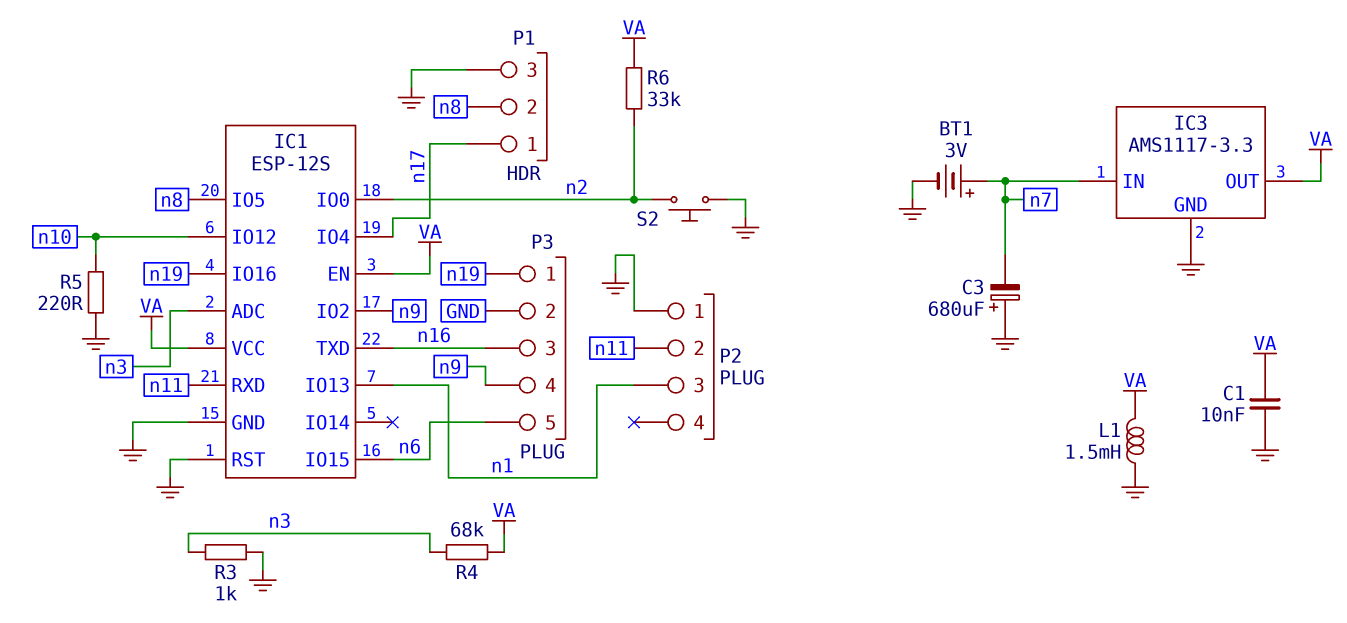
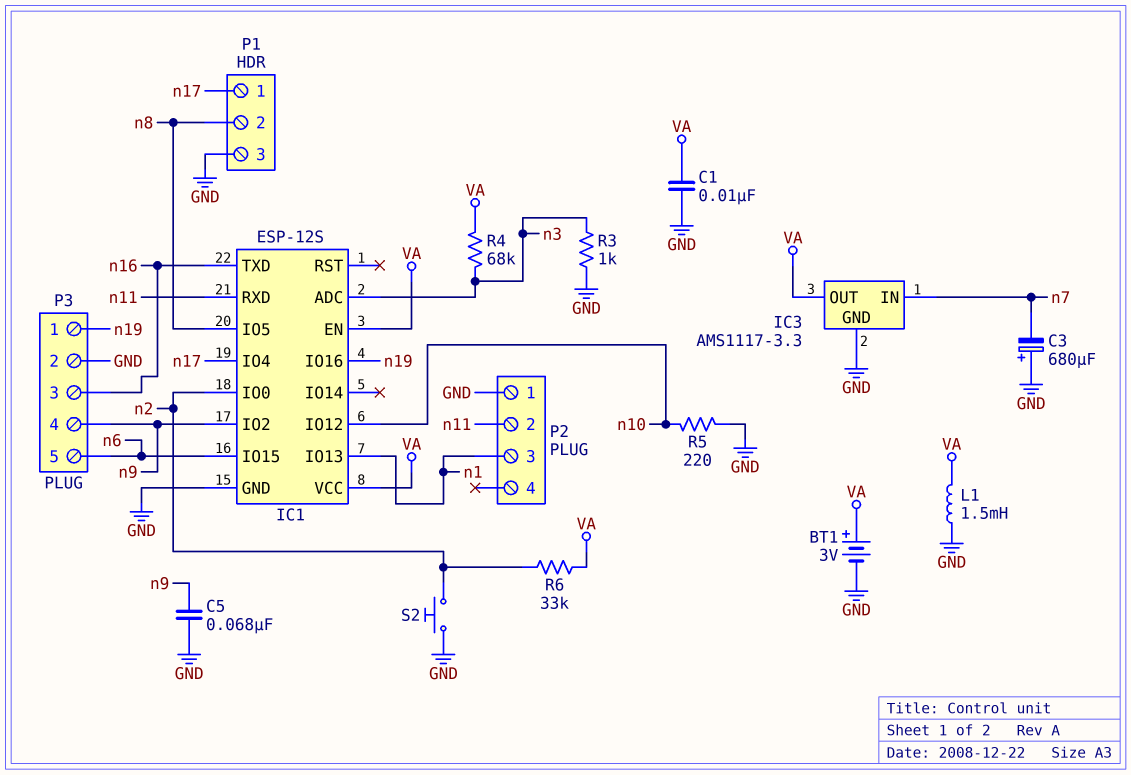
BT1: 3V (plus n7, minus GND) -> 3V (plus VA, minus GND)
C5: none -> 68nF (GND, n9)
IC1 pin RST: GND -> none

